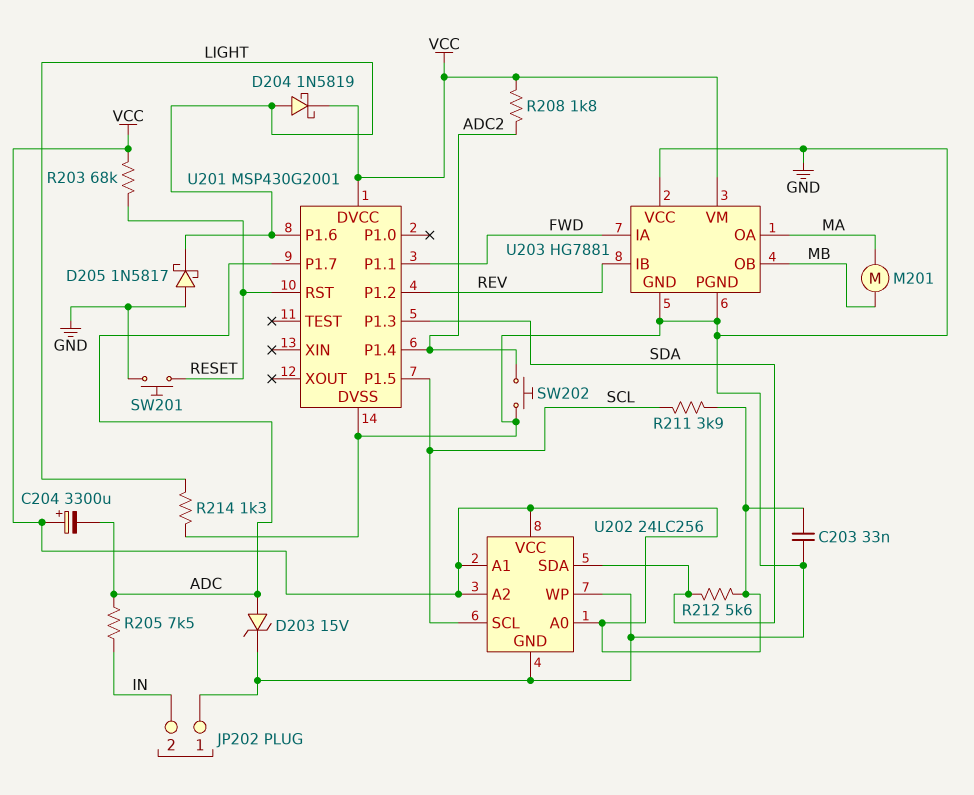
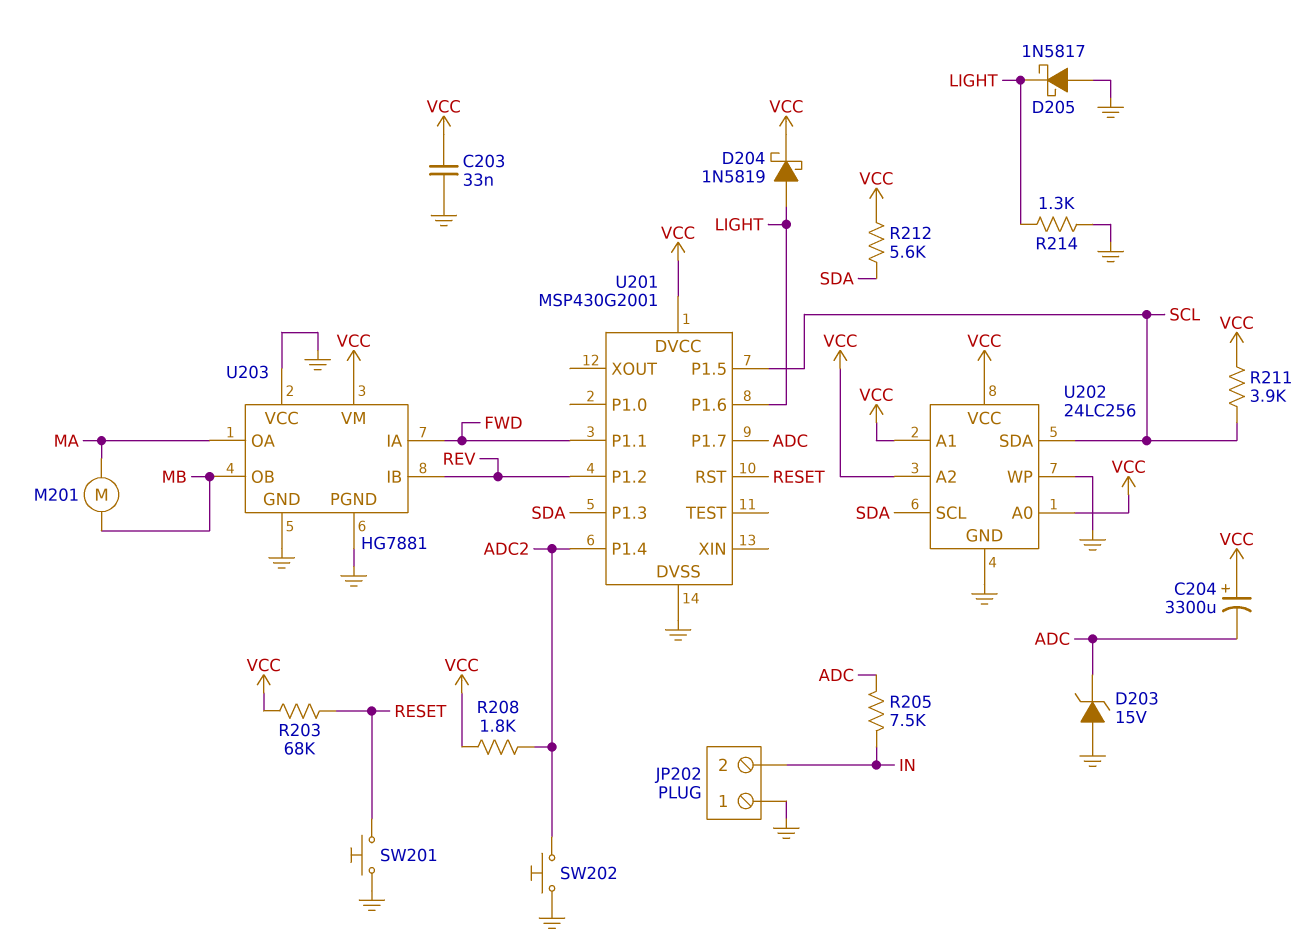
D203: zener 15V (A ADC, K GND) -> zener 15V (A GND, K ADC)
U202 pin SCL: SCL -> SDA
U202 pin SDA: SDA -> SCL

